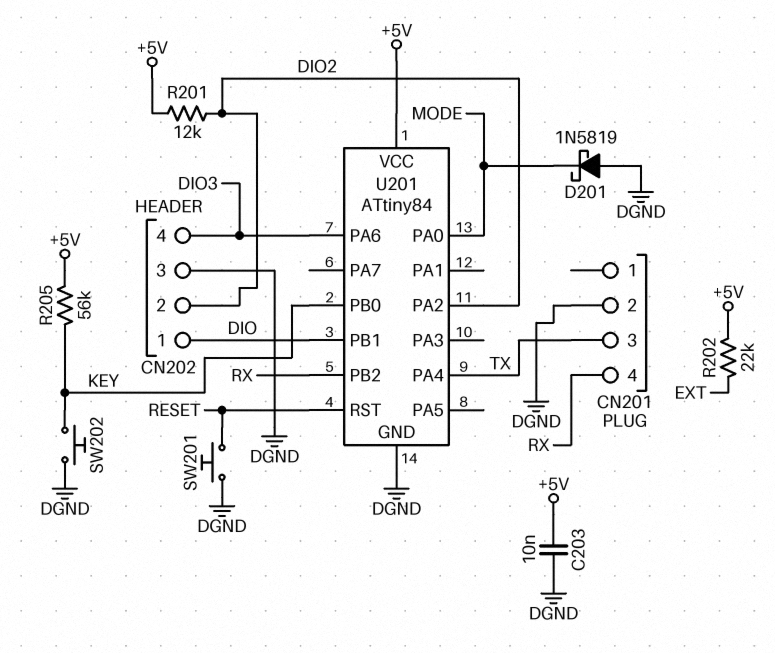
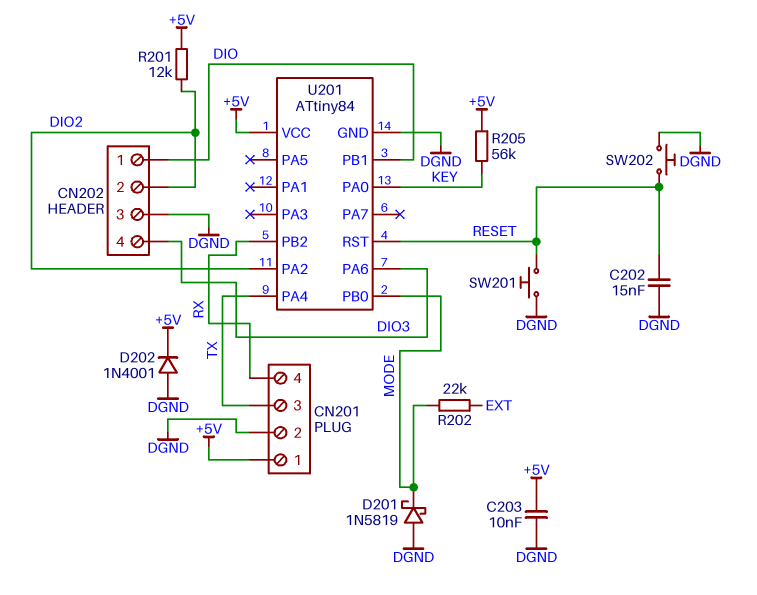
C202: none -> 15nF (DGND, RESET)
CN201 pin 1: none -> +5V
D202: none -> diode 1N4001 (A DGND, K +5V)
R202: 22k (+5V, EXT) -> 22k (EXT, MODE)
SW202: button (DGND, KEY) -> button (DGND, RESET)
U201 pin PA0: MODE -> KEY
U201 pin PB0: KEY -> MODE

